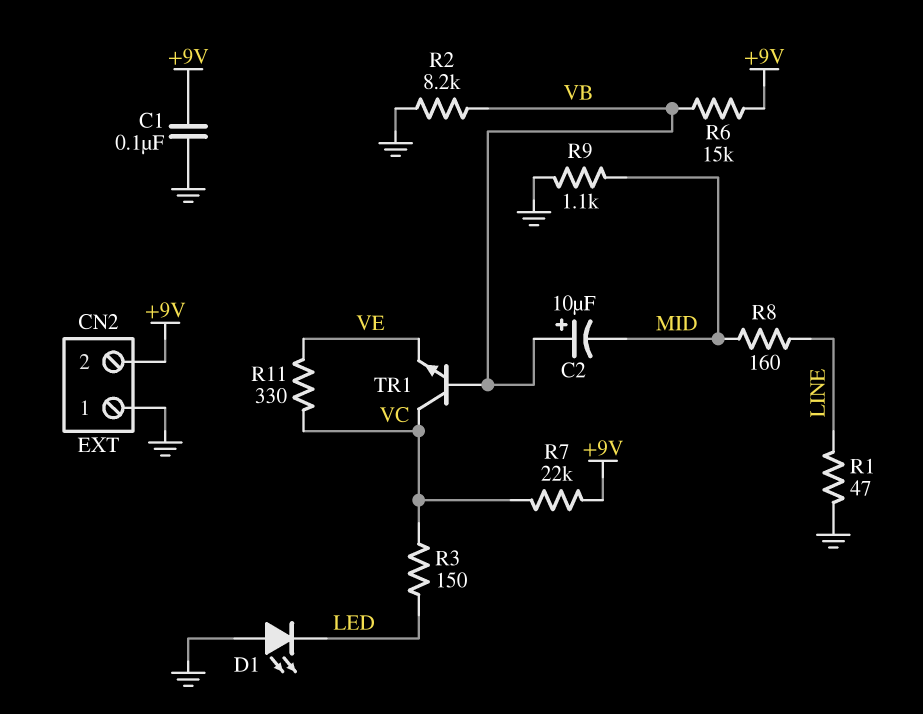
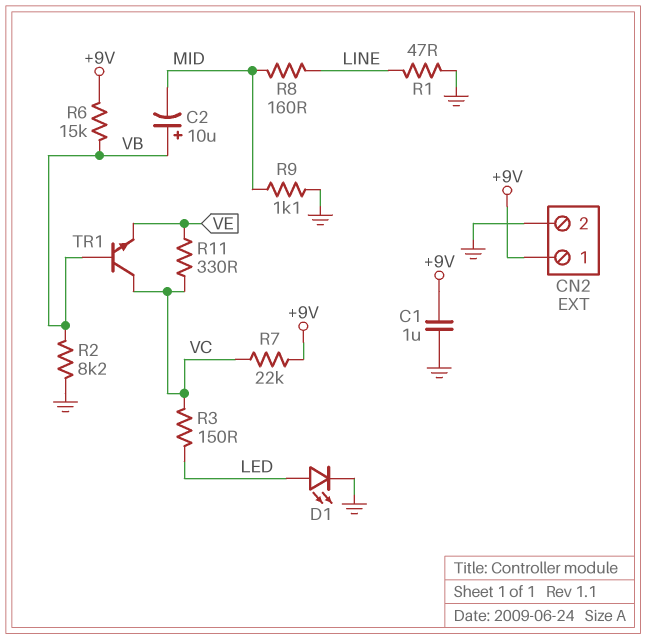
C1: 100nF (+9V, GND) -> 1uF (+9V, GND)
CN2 pin 1: GND -> +9V
CN2 pin 2: +9V -> GND
D1: LED (A GND, K LED) -> LED (A LED, K GND)

